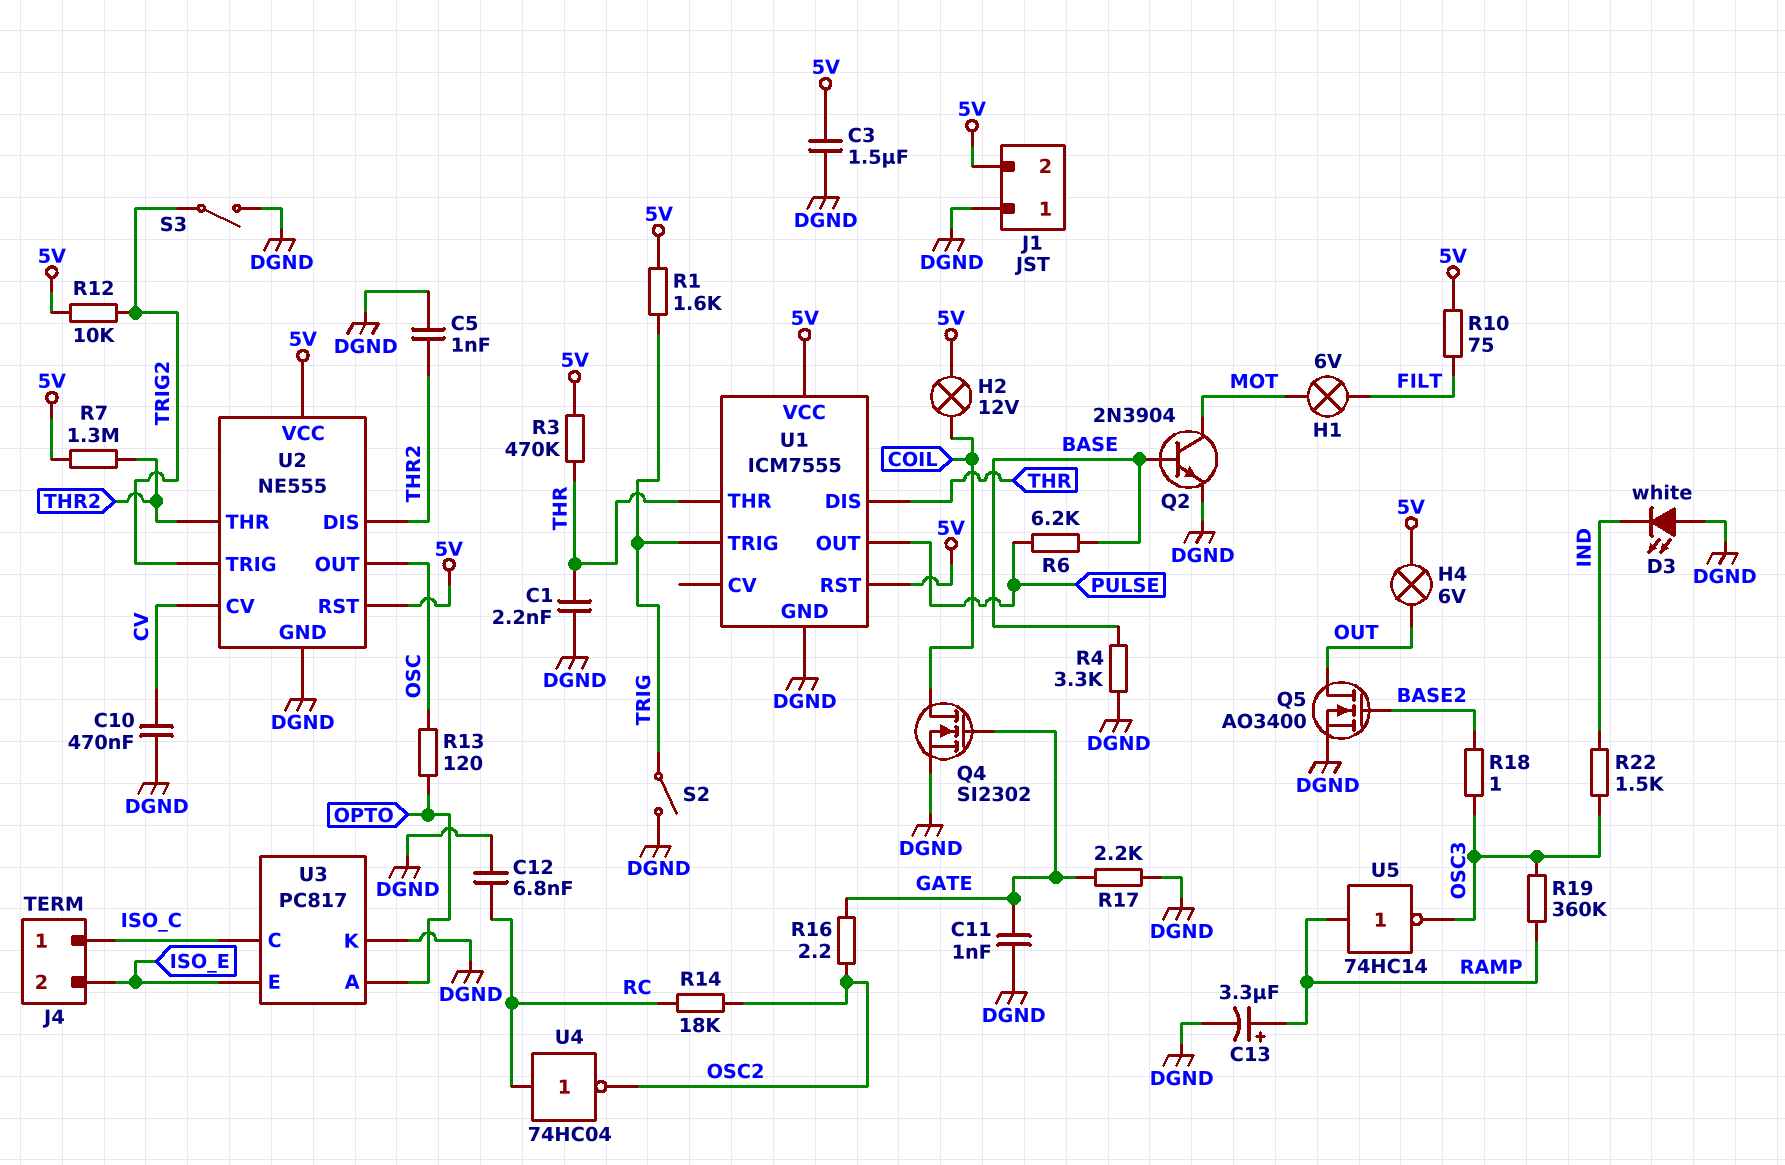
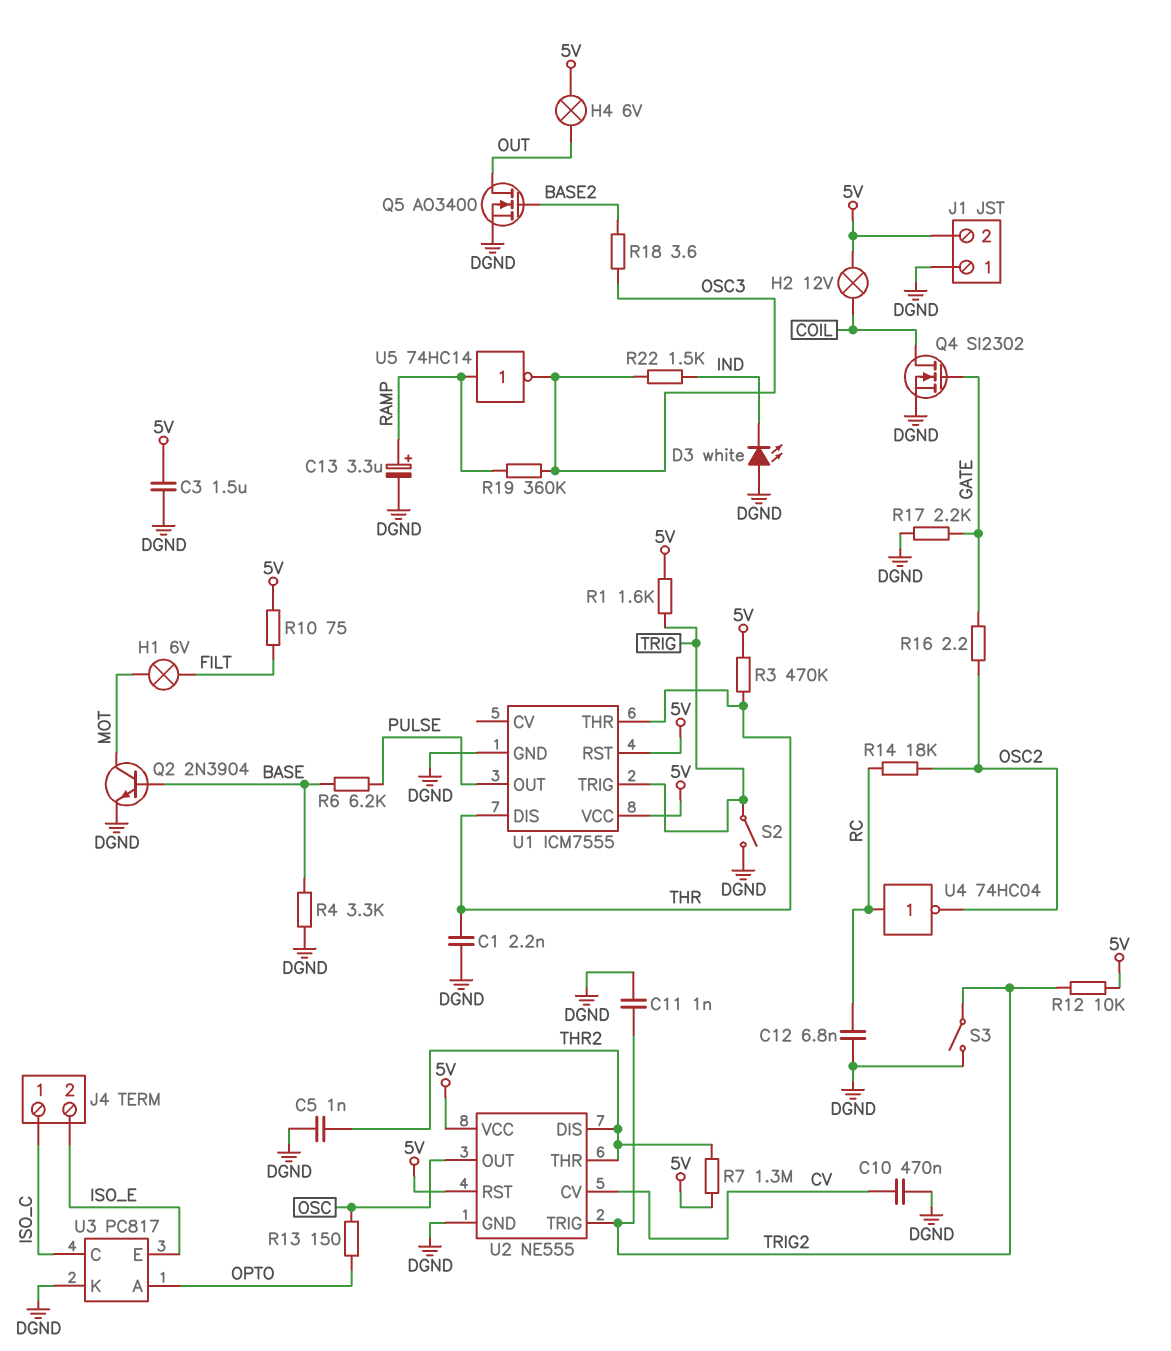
C11: 1nF (DGND, GATE) -> 1nF (DGND, TRIG2)
R13: 120 (OPTO, OSC) -> 150 (OPTO, OSC)
R18: 1 (BASE2, OSC3) -> 3.6 (BASE2, OSC3)

